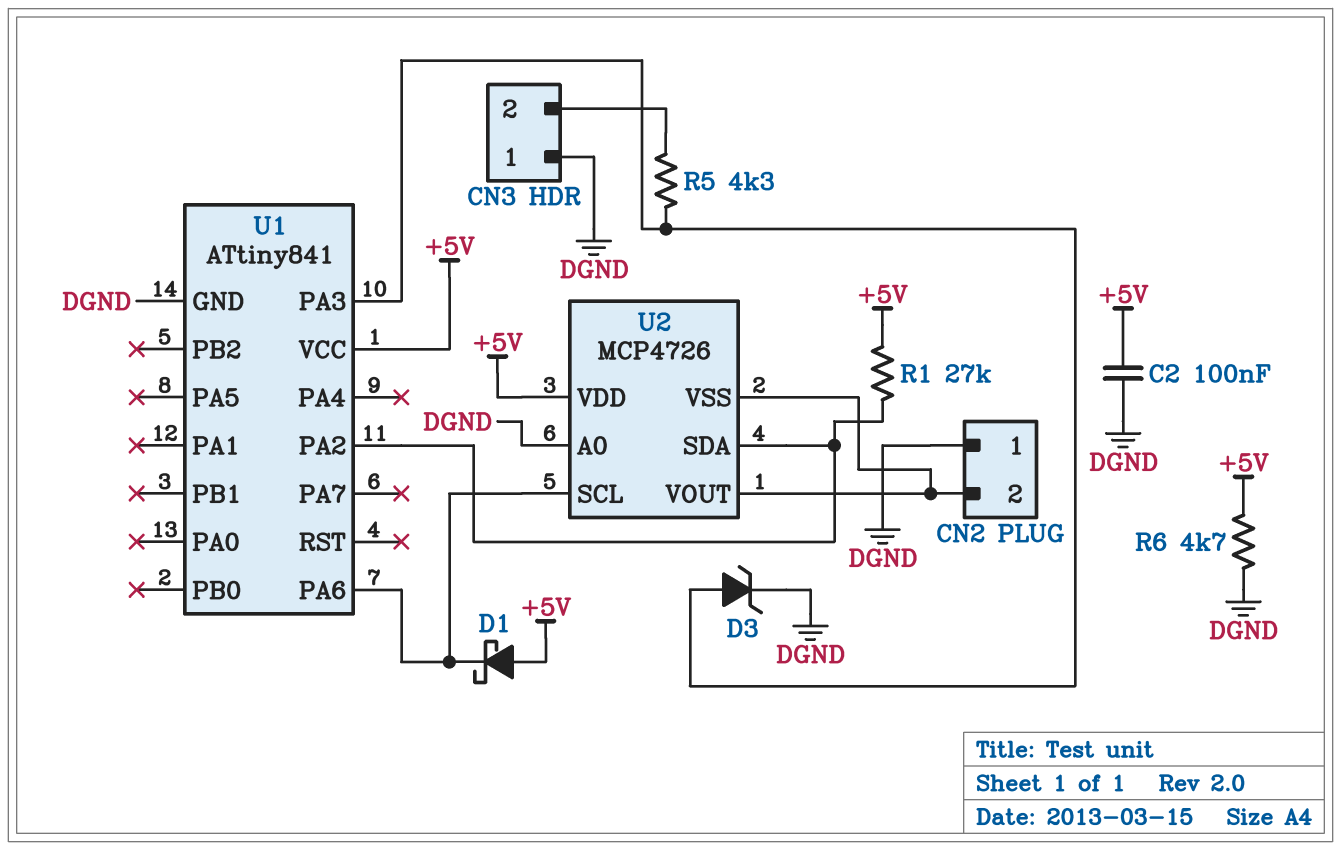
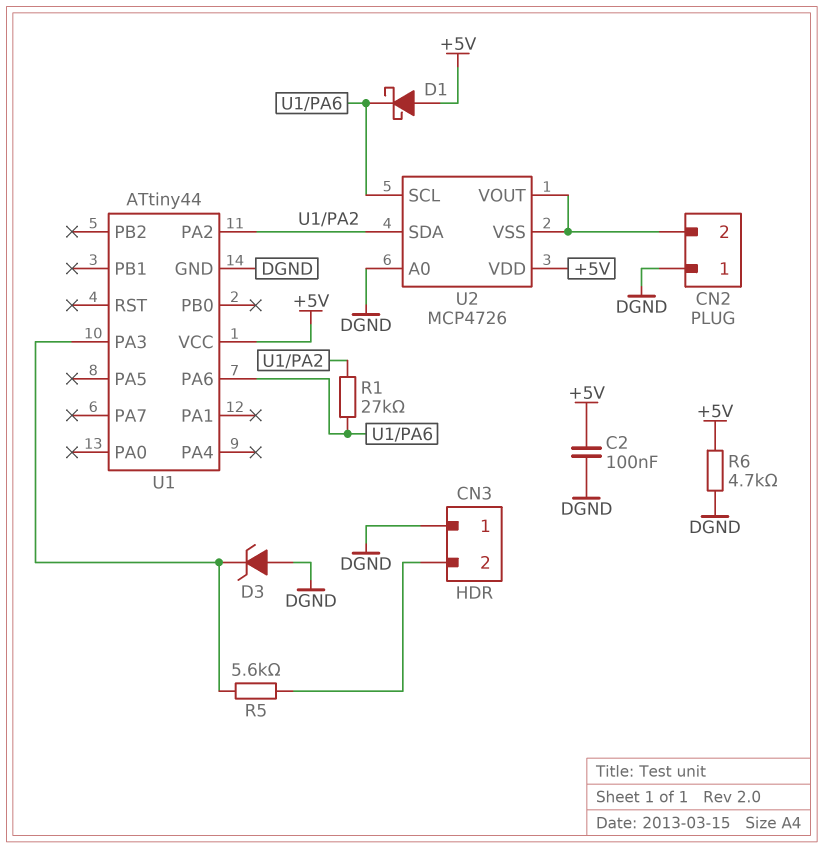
D3: zener (A U1/PA3, K DGND) -> zener (A DGND, K U1/PA3)
R1: 27k (+5V, U1/PA2) -> 27k (U1/PA2, U1/PA6)
R5: 4.3k (CN3/2, U1/PA3) -> 5.6k (CN3/2, U1/PA3)
U1: ATtiny841 -> ATtiny44

